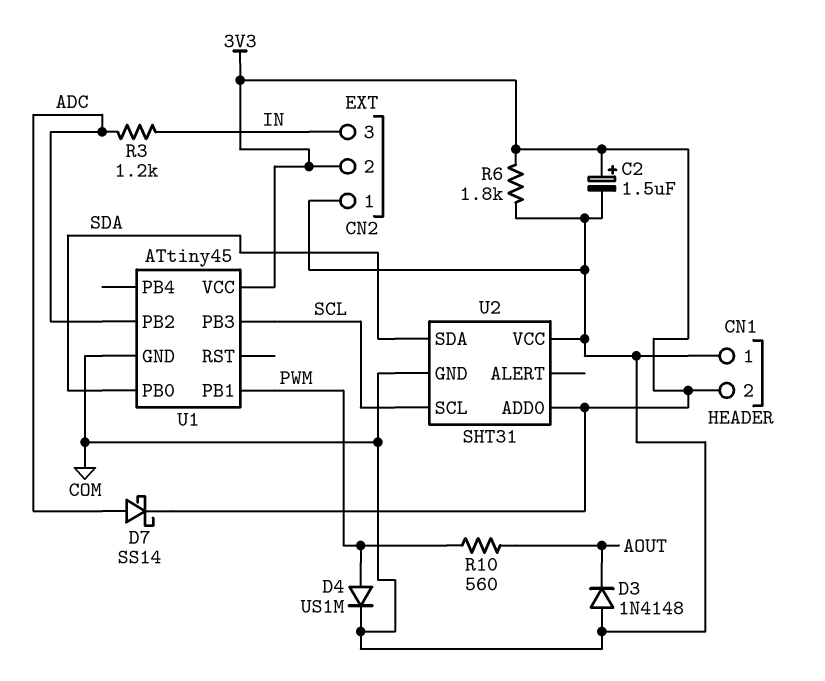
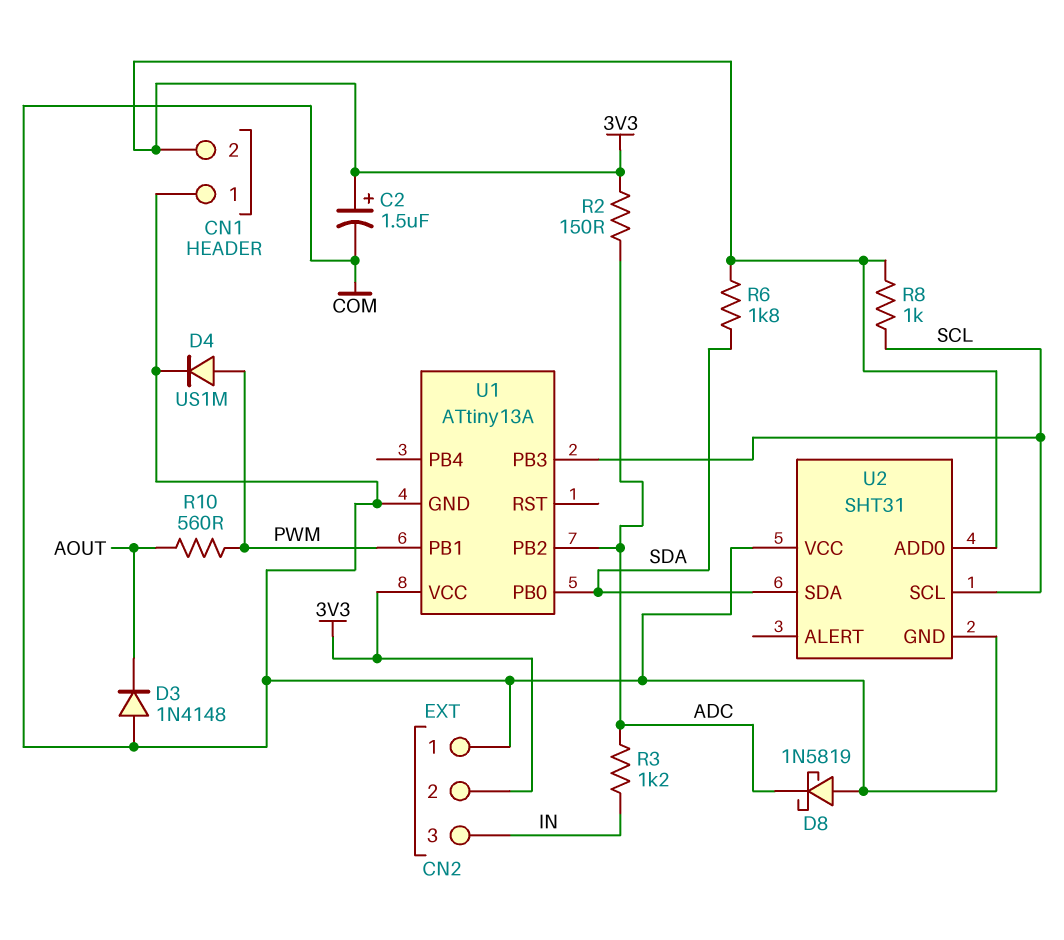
D7: schottky SS14 (A ADC, K 3V3) -> none
D8: none -> schottky 1N5819 (A COM, K ADC)
R2: none -> 150 (3V3, ADC)
R6: 1.8k (3V3, COM) -> 1.8k (3V3, SDA)
R8: none -> 1k (3V3, SCL)
U1: ATtiny45 -> ATtiny13A

